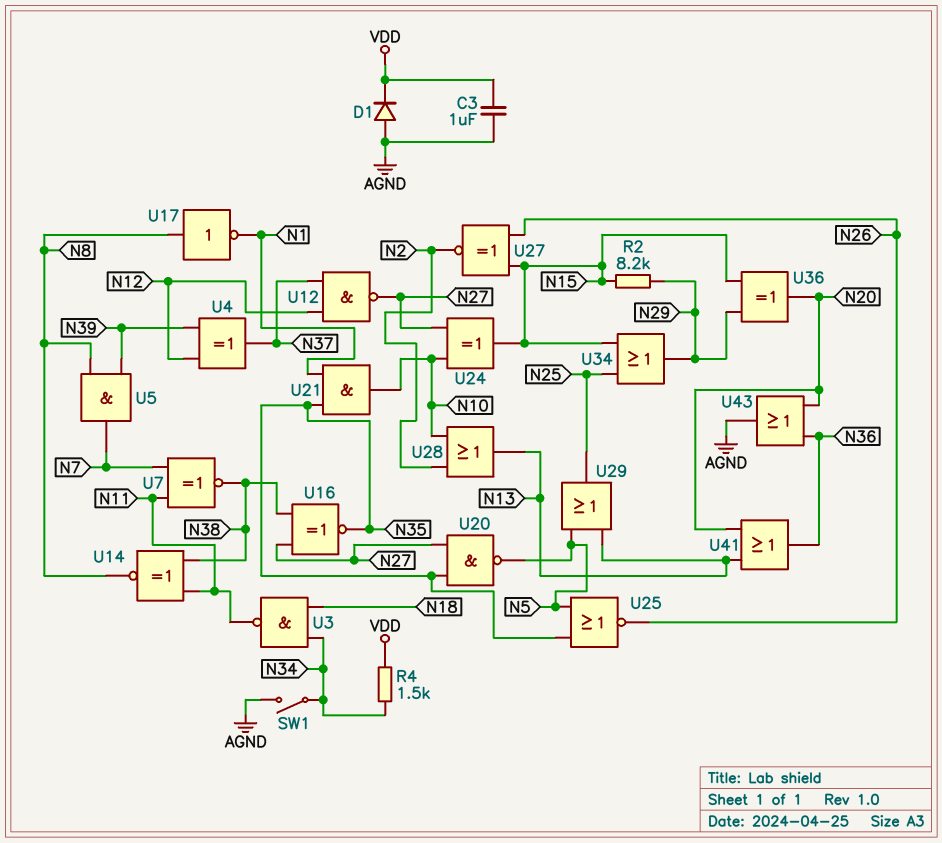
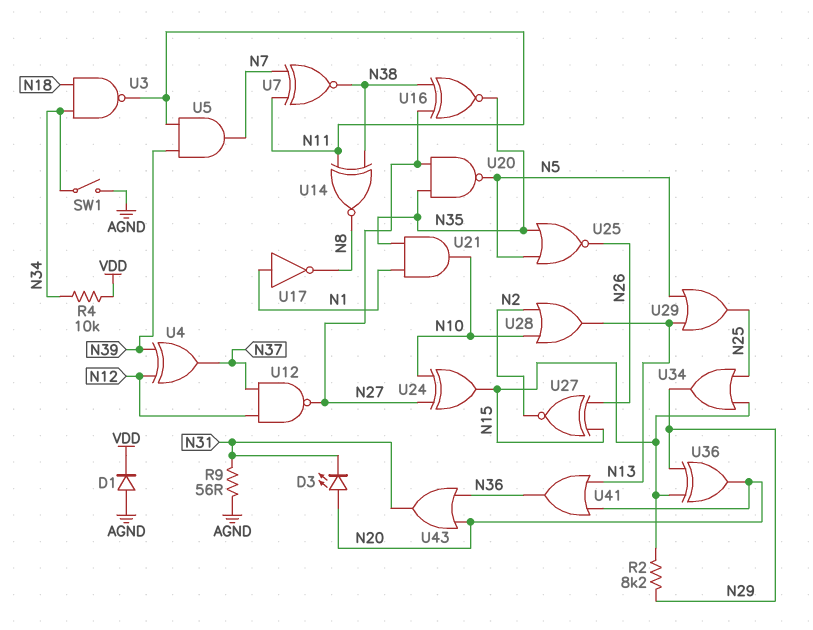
C3: 1uF (AGND, VDD) -> none
D3: none -> LED (A N20, K N31)
R4: 1.5k (N34, VDD) -> 10k (N34, VDD)
R9: none -> 56 (AGND, N31)
U5: AND (in N8, in N39, out N7) -> AND (in N11, in N39, out N7)
U17: NOT (in N8, out N1) -> NOT (in N1, out N8)
U43: OR (in N20, in N36, out AGND) -> OR (in N20, in N36, out N31)

